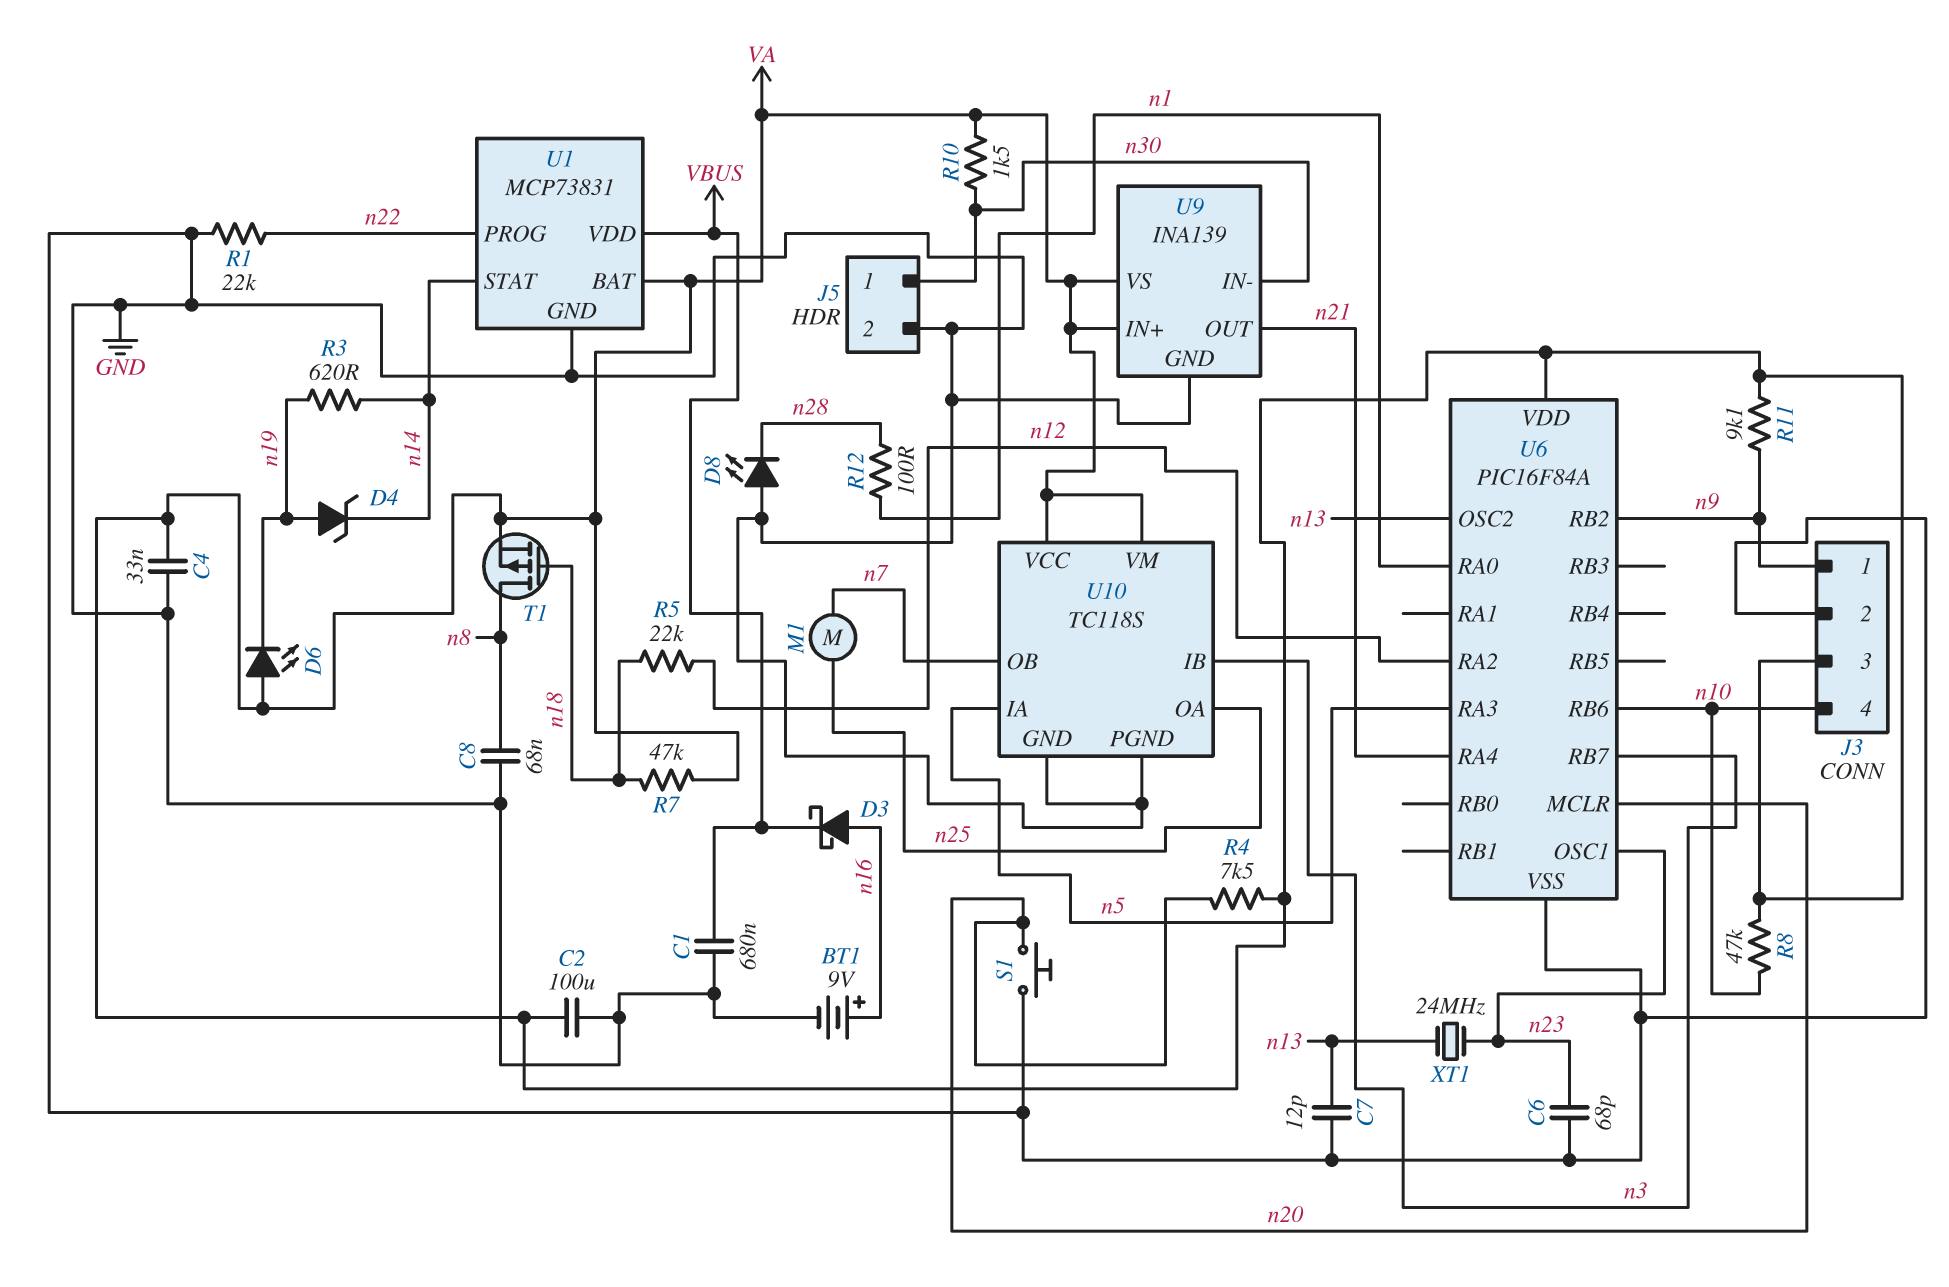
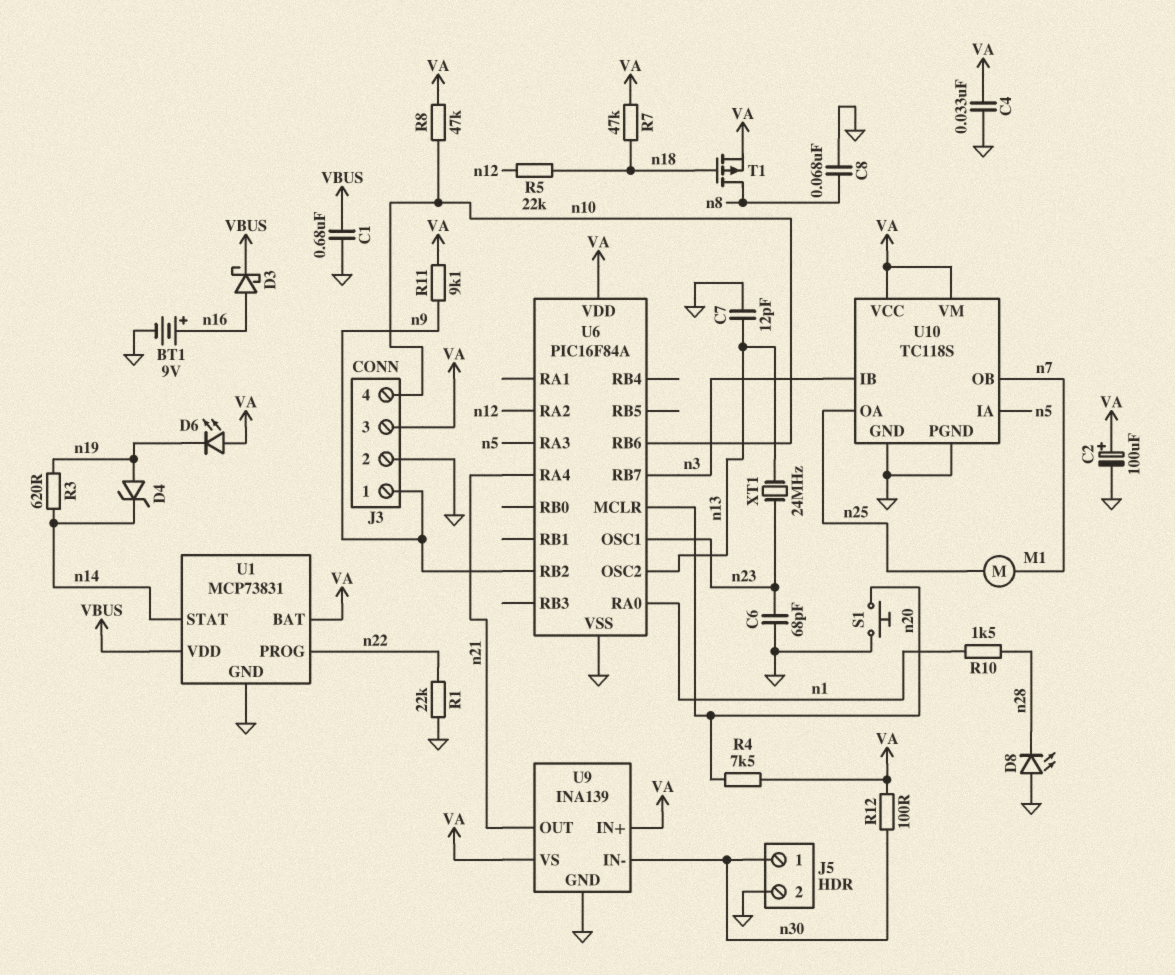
C2: 100uF (GND, VA) -> 100uF (plus VA, minus GND)
R10: 1.5k (VA, n30) -> 1.5k (n1, n28)
R12: 100 (n1, n28) -> 100 (VA, n30)

